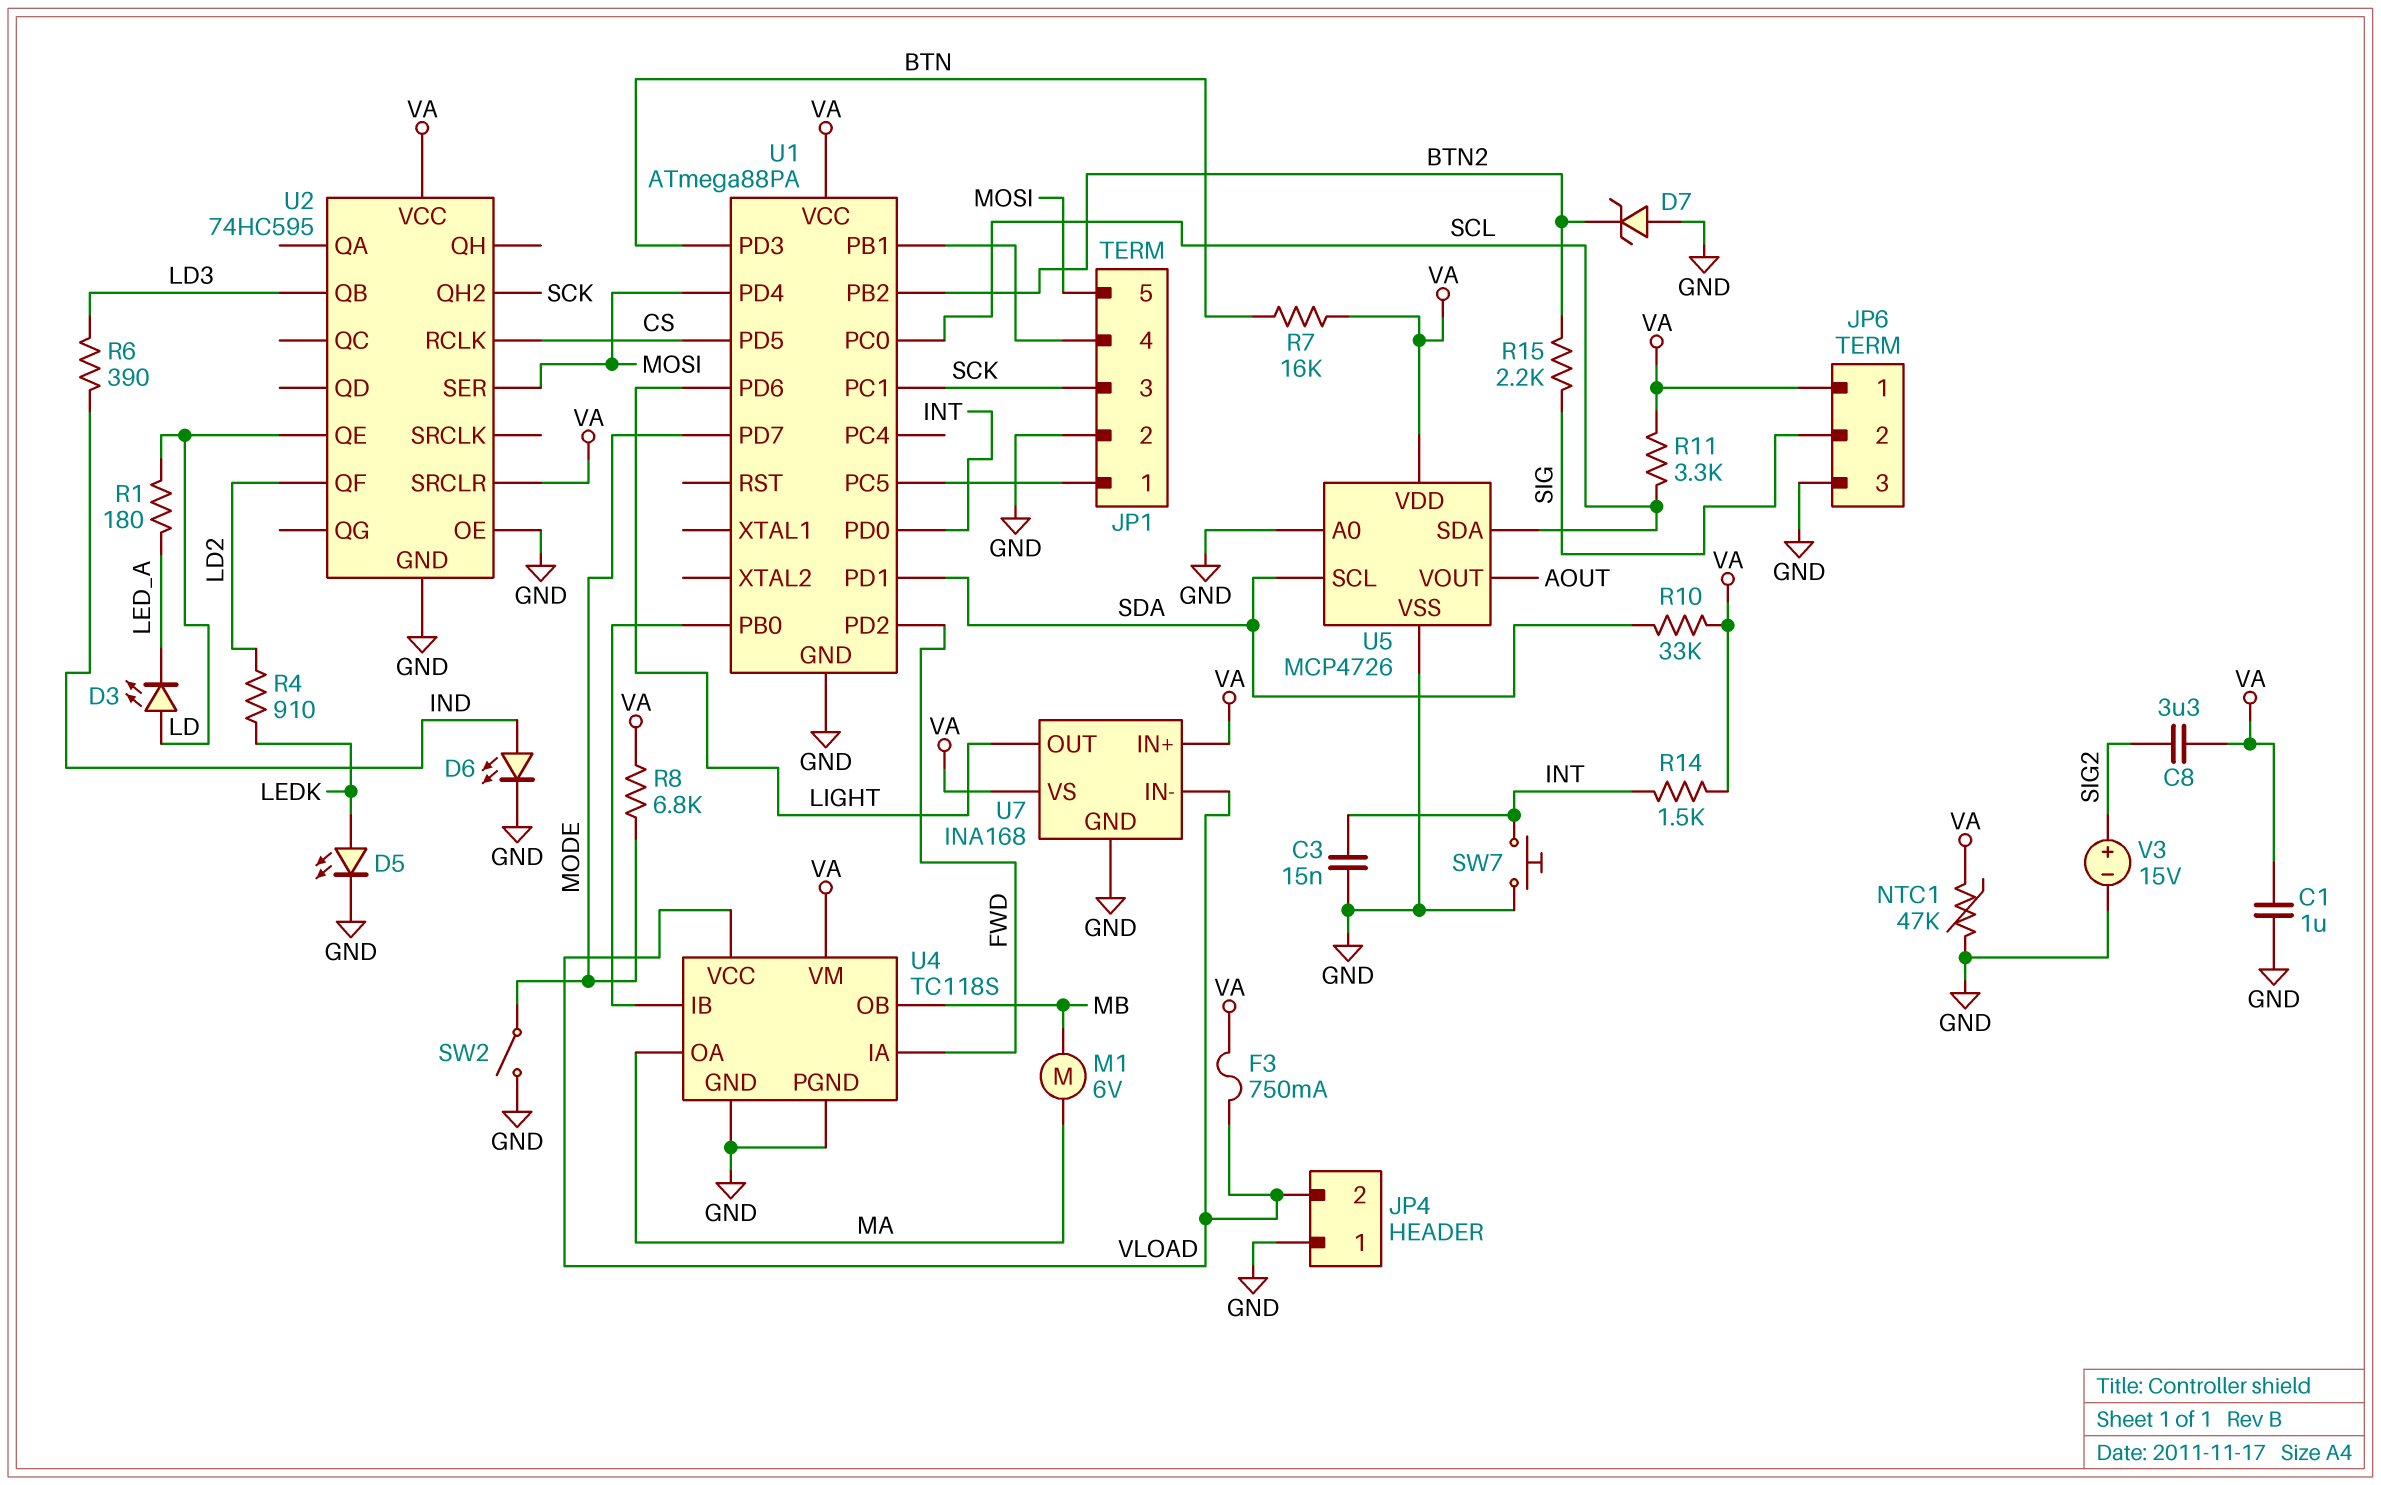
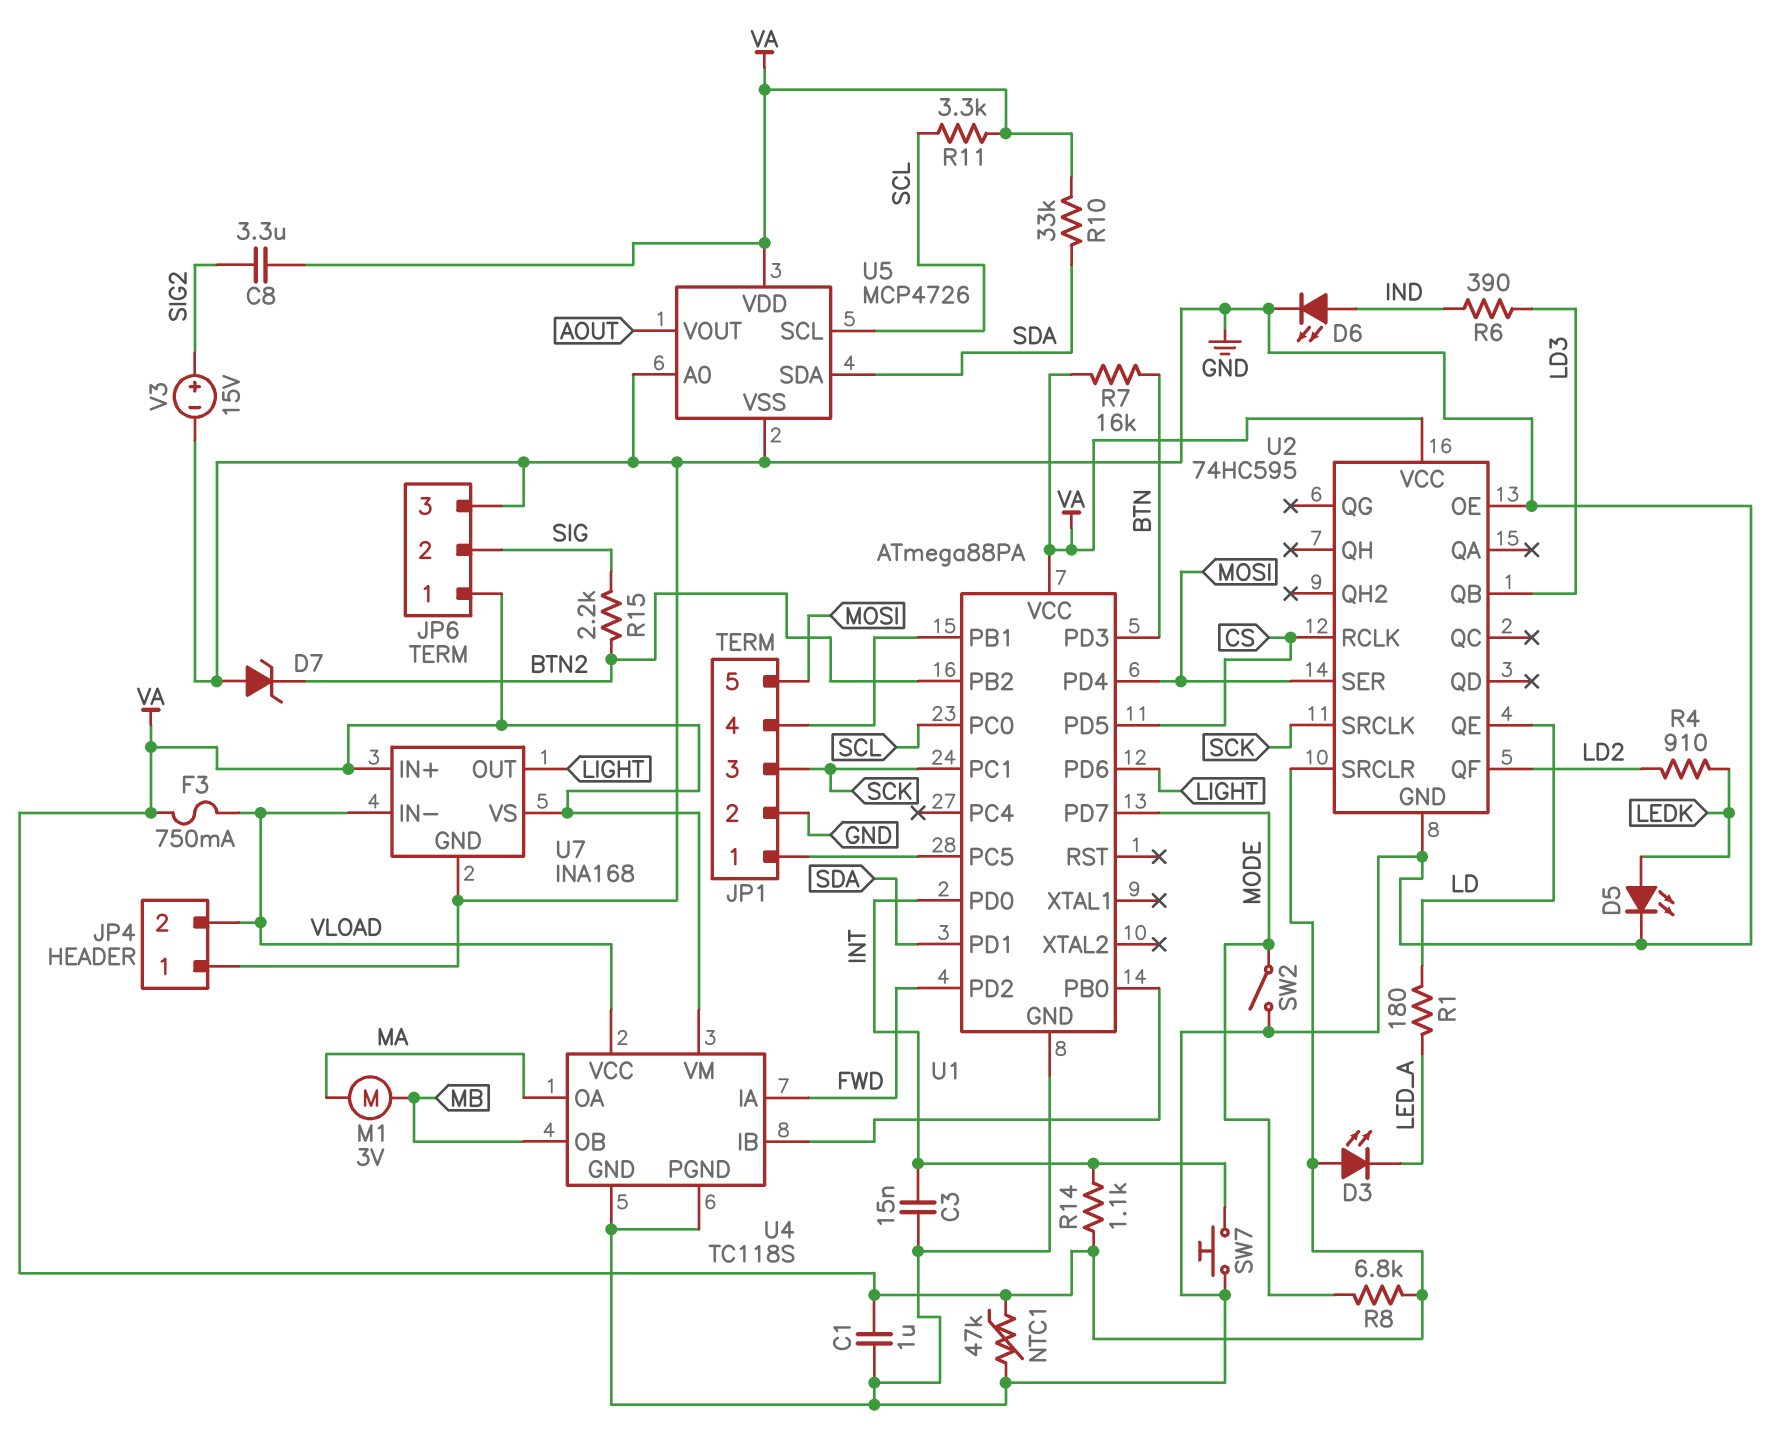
D3: LED (A LD, K LED_A) -> LED (A VA, K LED_A)
M1: motor 6V (MA, MB) -> motor 3V (MA, MB)
R14: 1.5k (INT, VA) -> 1.1k (INT, VA)
U2 pin QH2: SCK -> none
U2 pin SRCLK: none -> SCK
U5 pin SCL: SDA -> SCL
U5 pin SDA: SCL -> SDA

